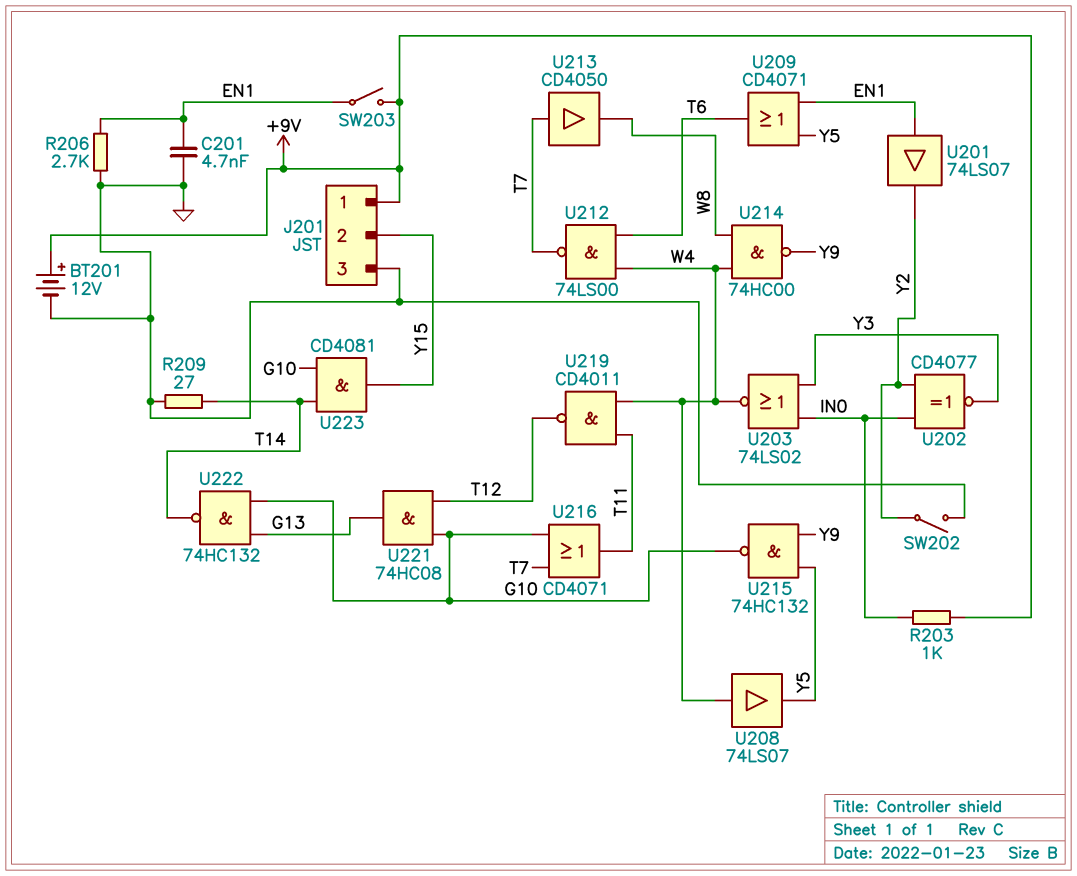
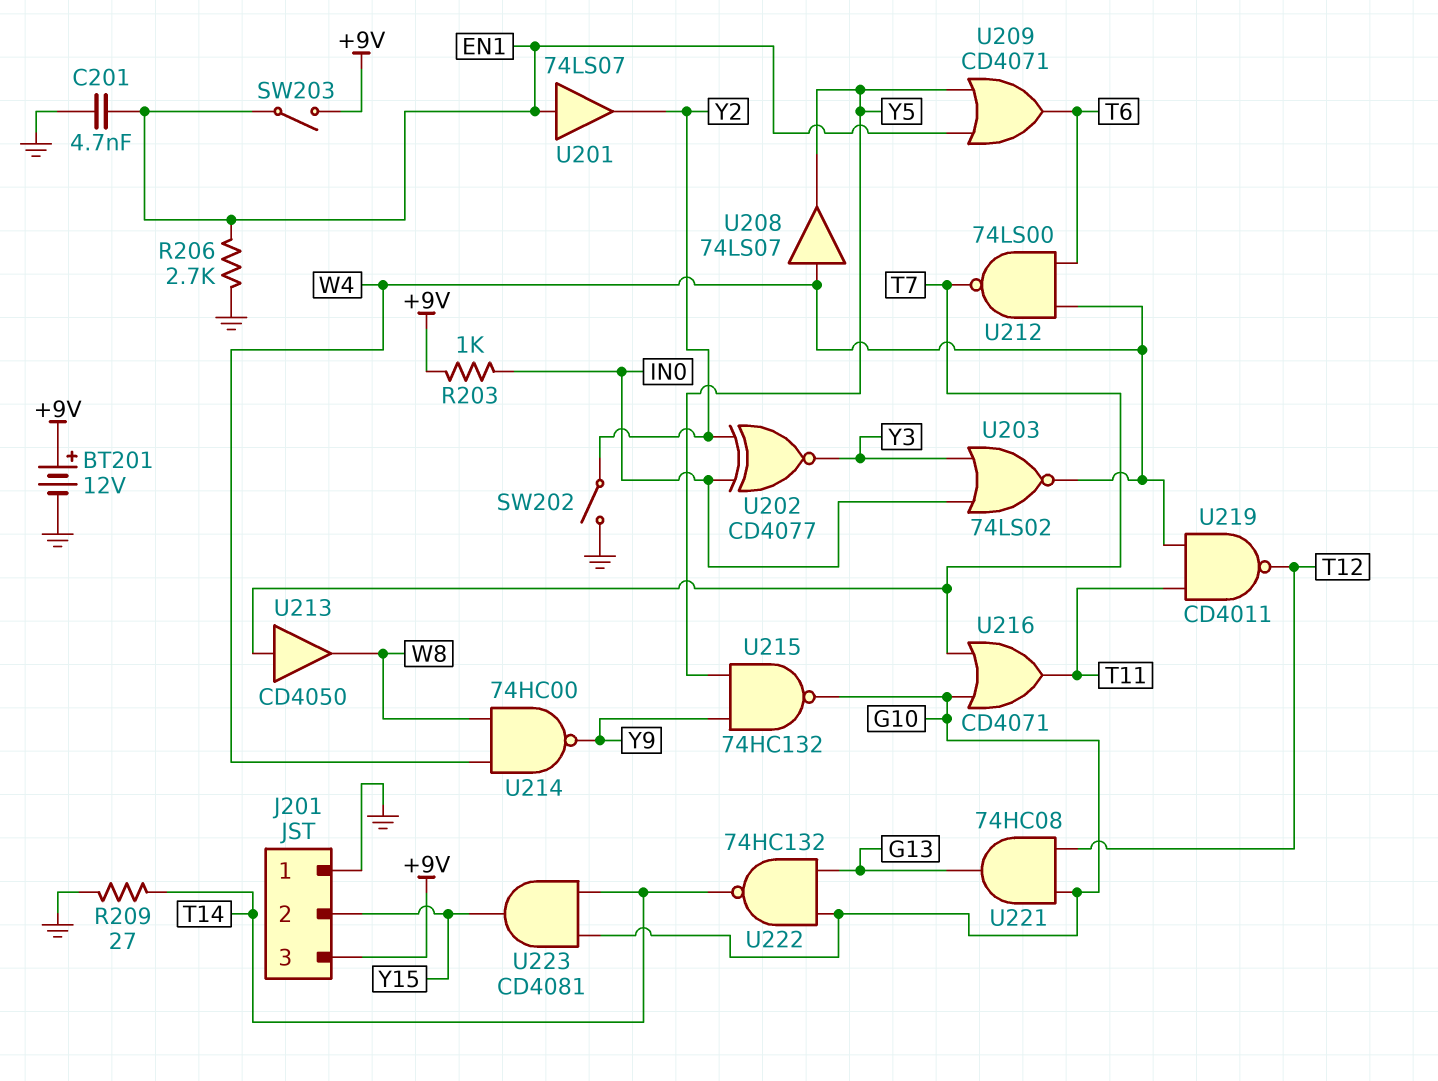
J201 pin 1: +9V -> GND
J201 pin 3: GND -> +9V

